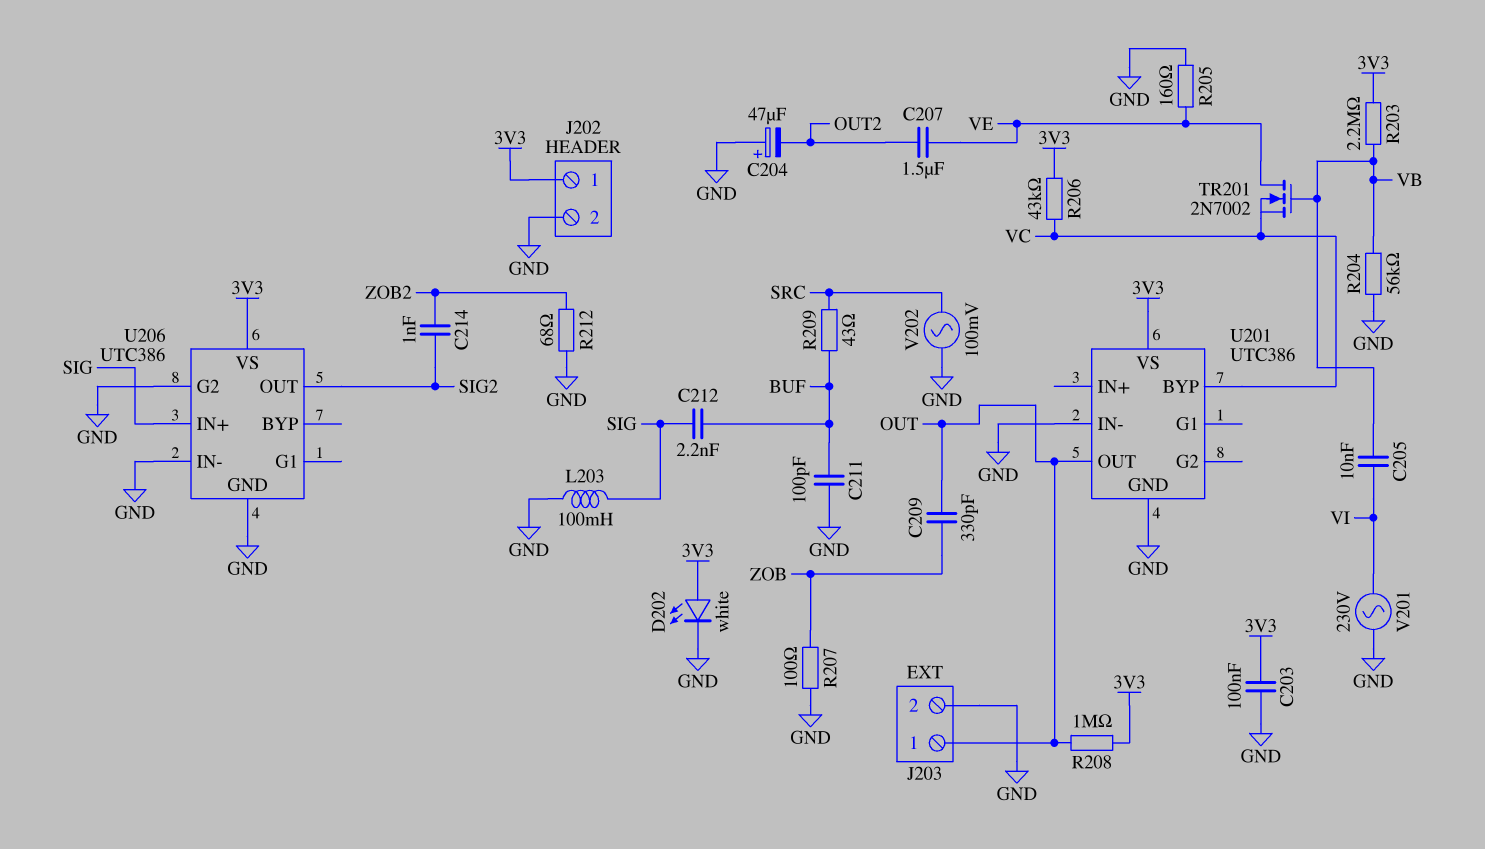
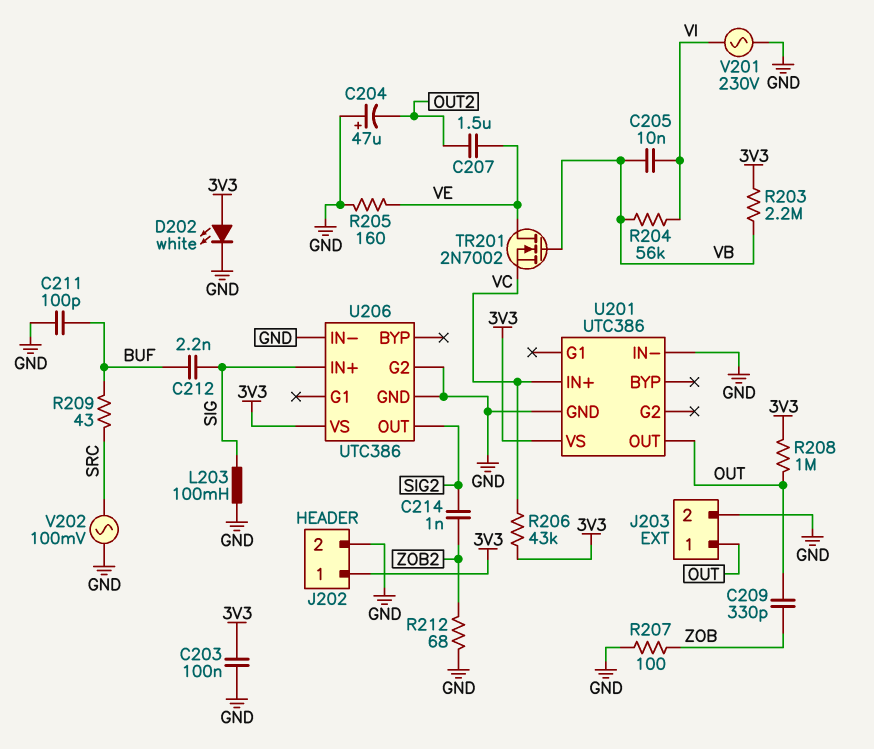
R204: 56k (GND, VB) -> 56k (VB, VI)
U201 pin BYP: VC -> none
U201 pin IN+: none -> VC

